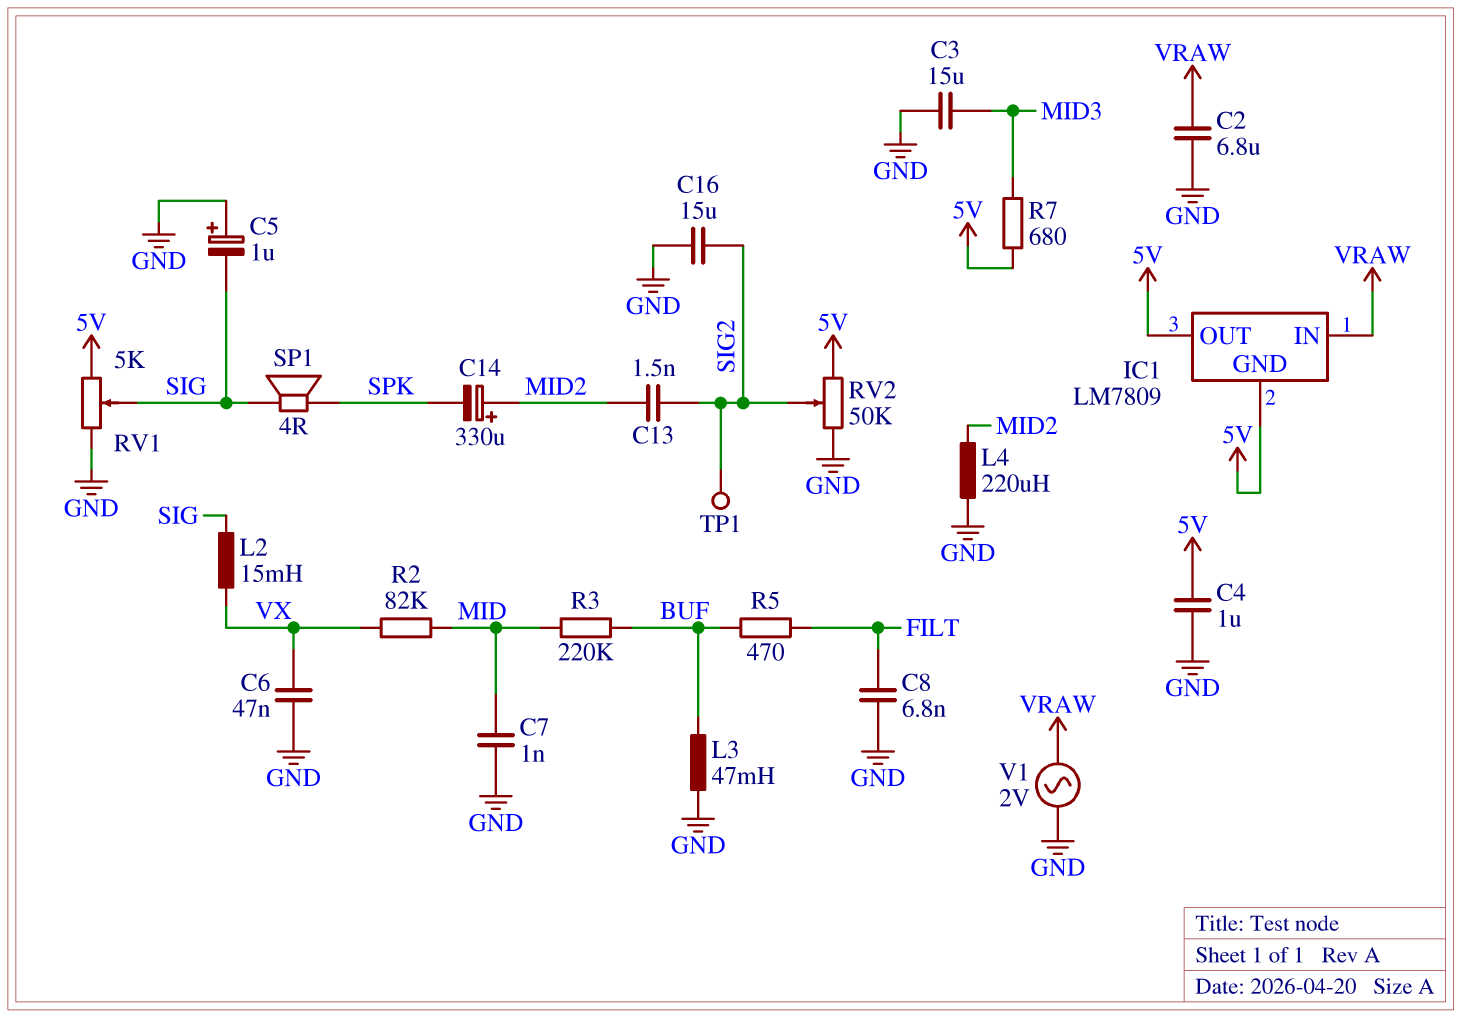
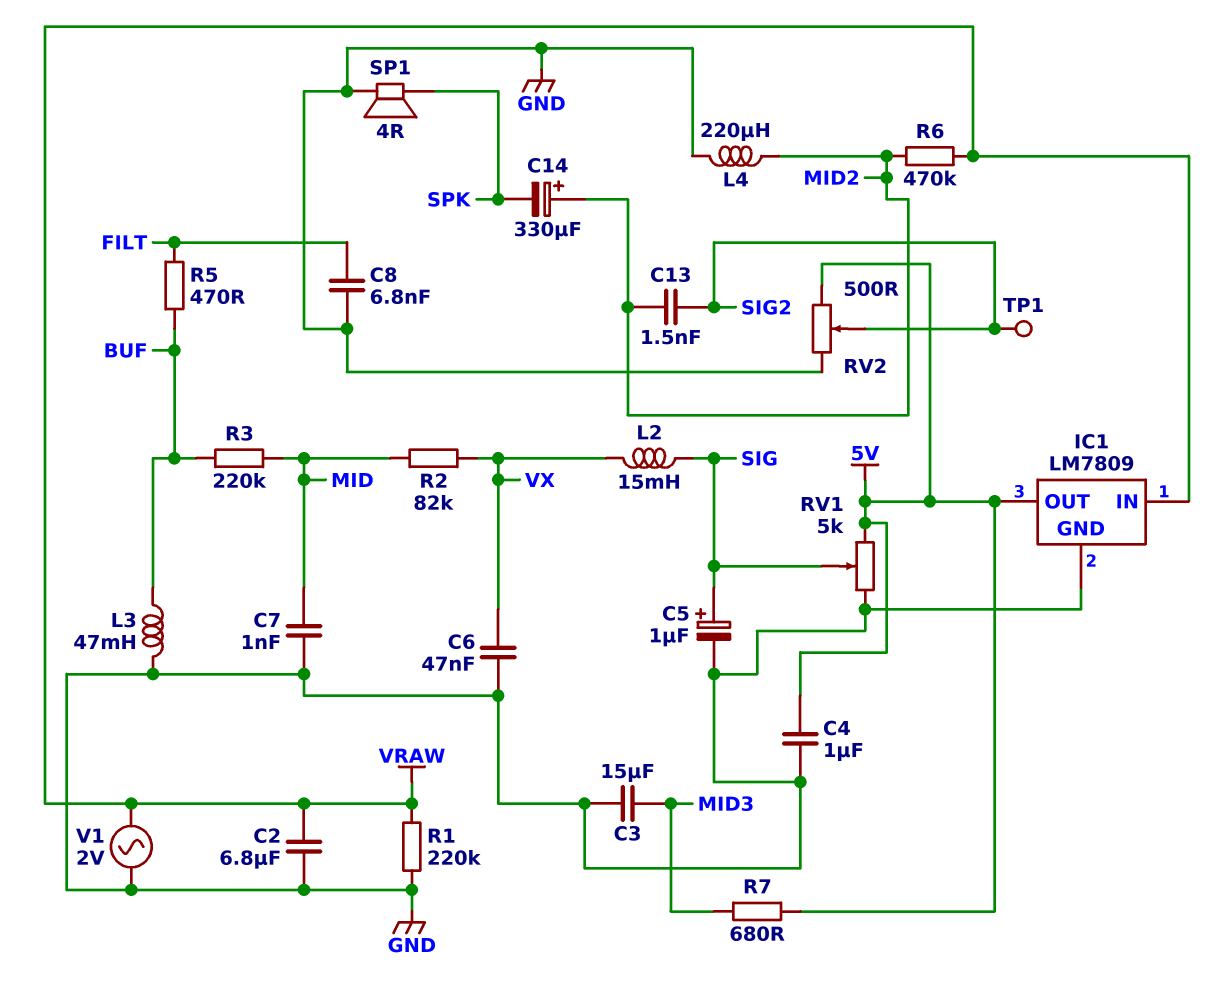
C5: 1uF (plus GND, minus SIG) -> 1uF (plus SIG, minus GND)
C16: 15uF (GND, SIG2) -> none
IC1 pin GND: 5V -> GND
R1: none -> 220k (GND, VRAW)
R6: none -> 470k (MID2, VRAW)
RV2: 50k (5V, GND, wiper SIG2) -> 500 (5V, GND, wiper SIG2)
SP1: speaker 4R (SIG, SPK) -> speaker 4R (GND, SPK)

